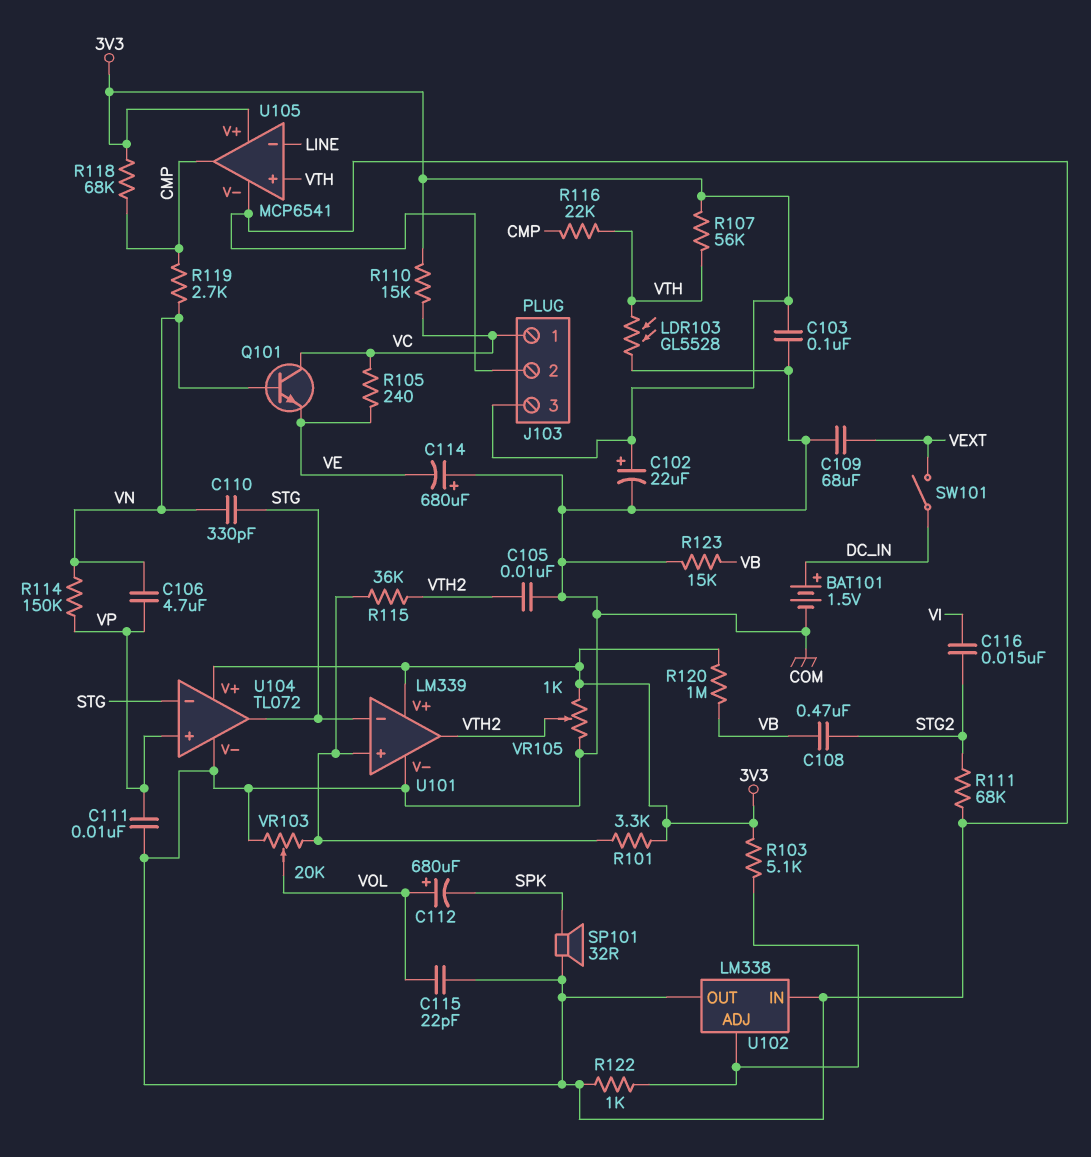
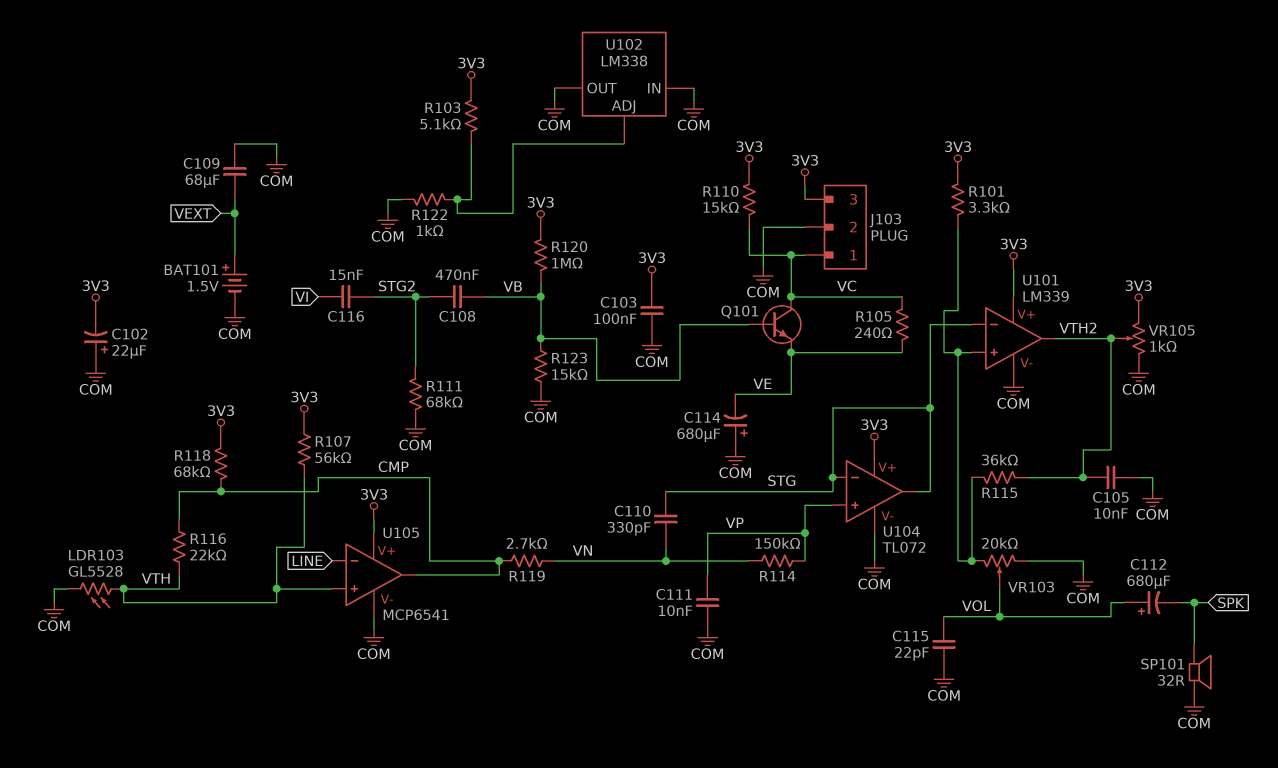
BAT101: 1.5V (plus DC_IN, minus COM) -> 1.5V (plus VEXT, minus COM)
C102: 22uF (plus 3V3, minus COM) -> 22uF (plus COM, minus 3V3)
C106: 4.7uF (VN, VP) -> none
Q101: NPN (B VN, C VC, E VE) -> NPN (B VB, C VC, E VE)
SW101: switch (DC_IN, VEXT) -> none

